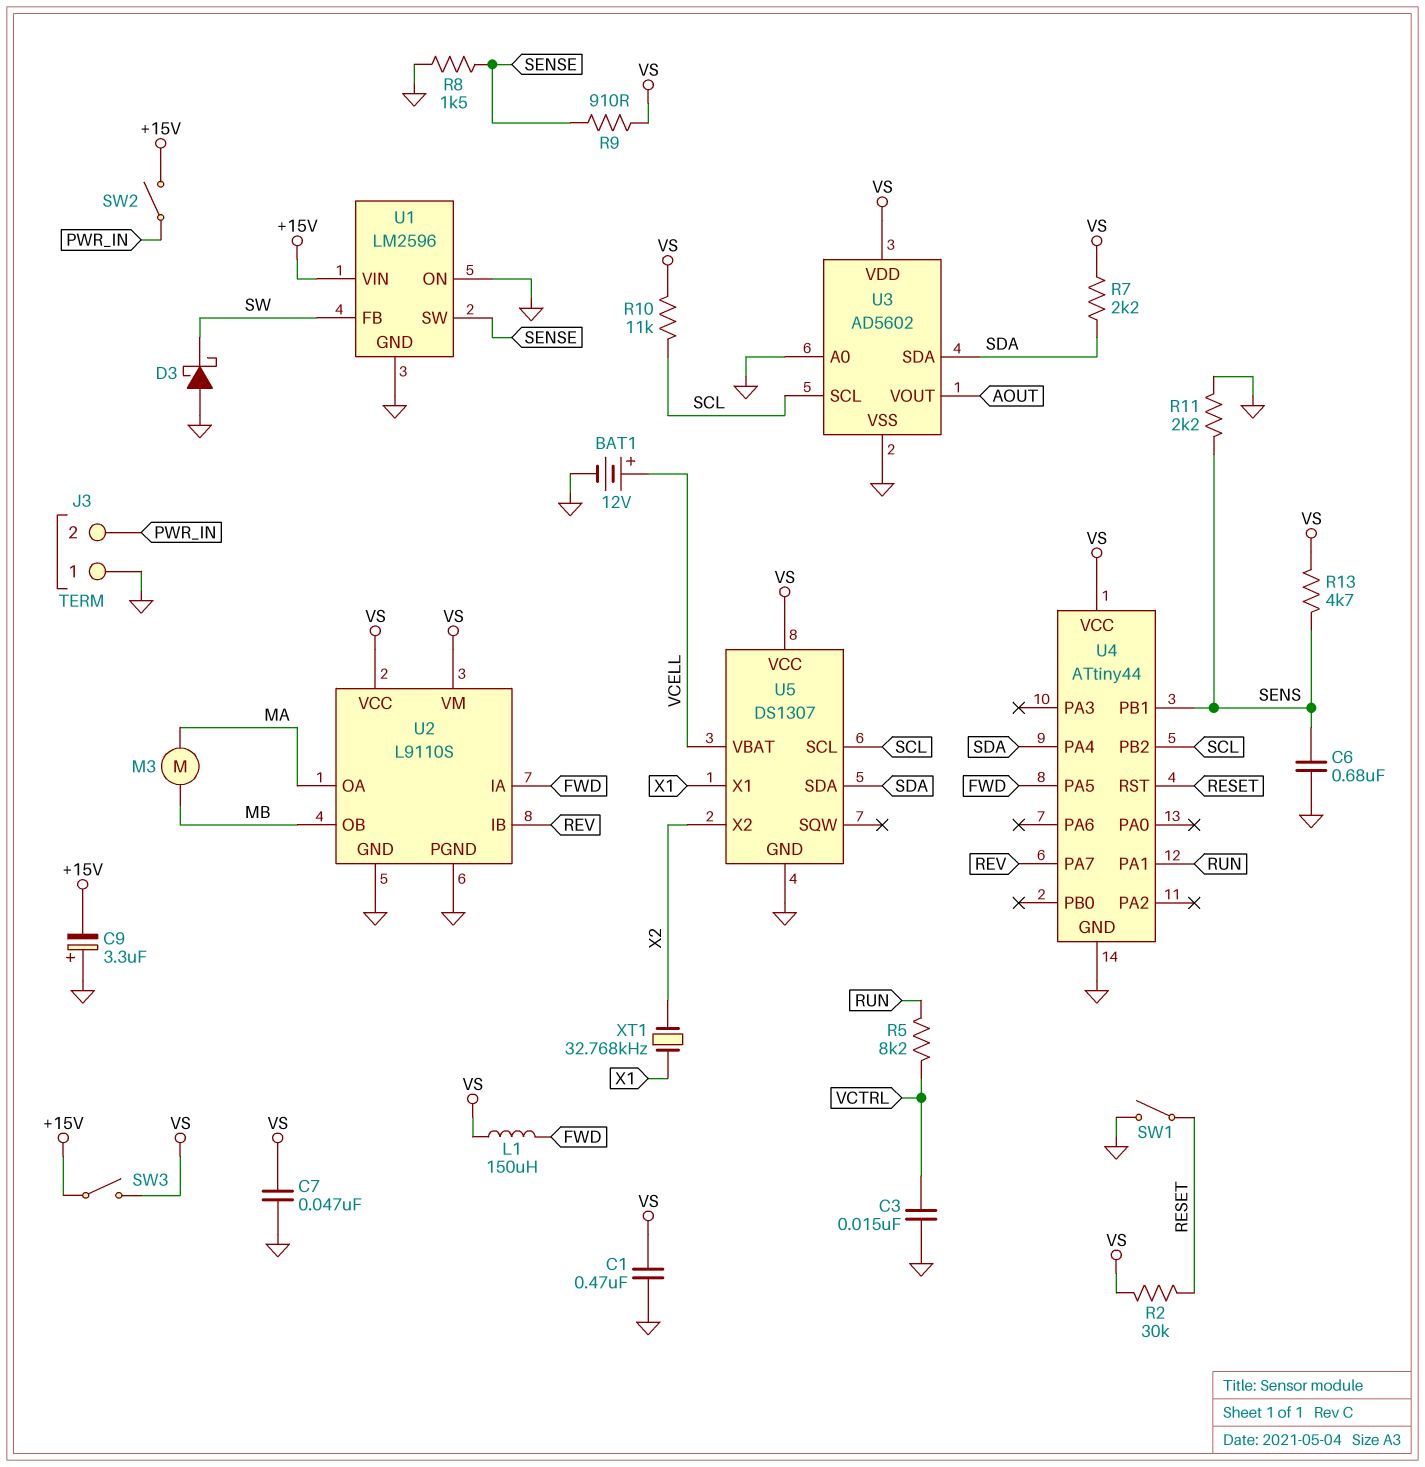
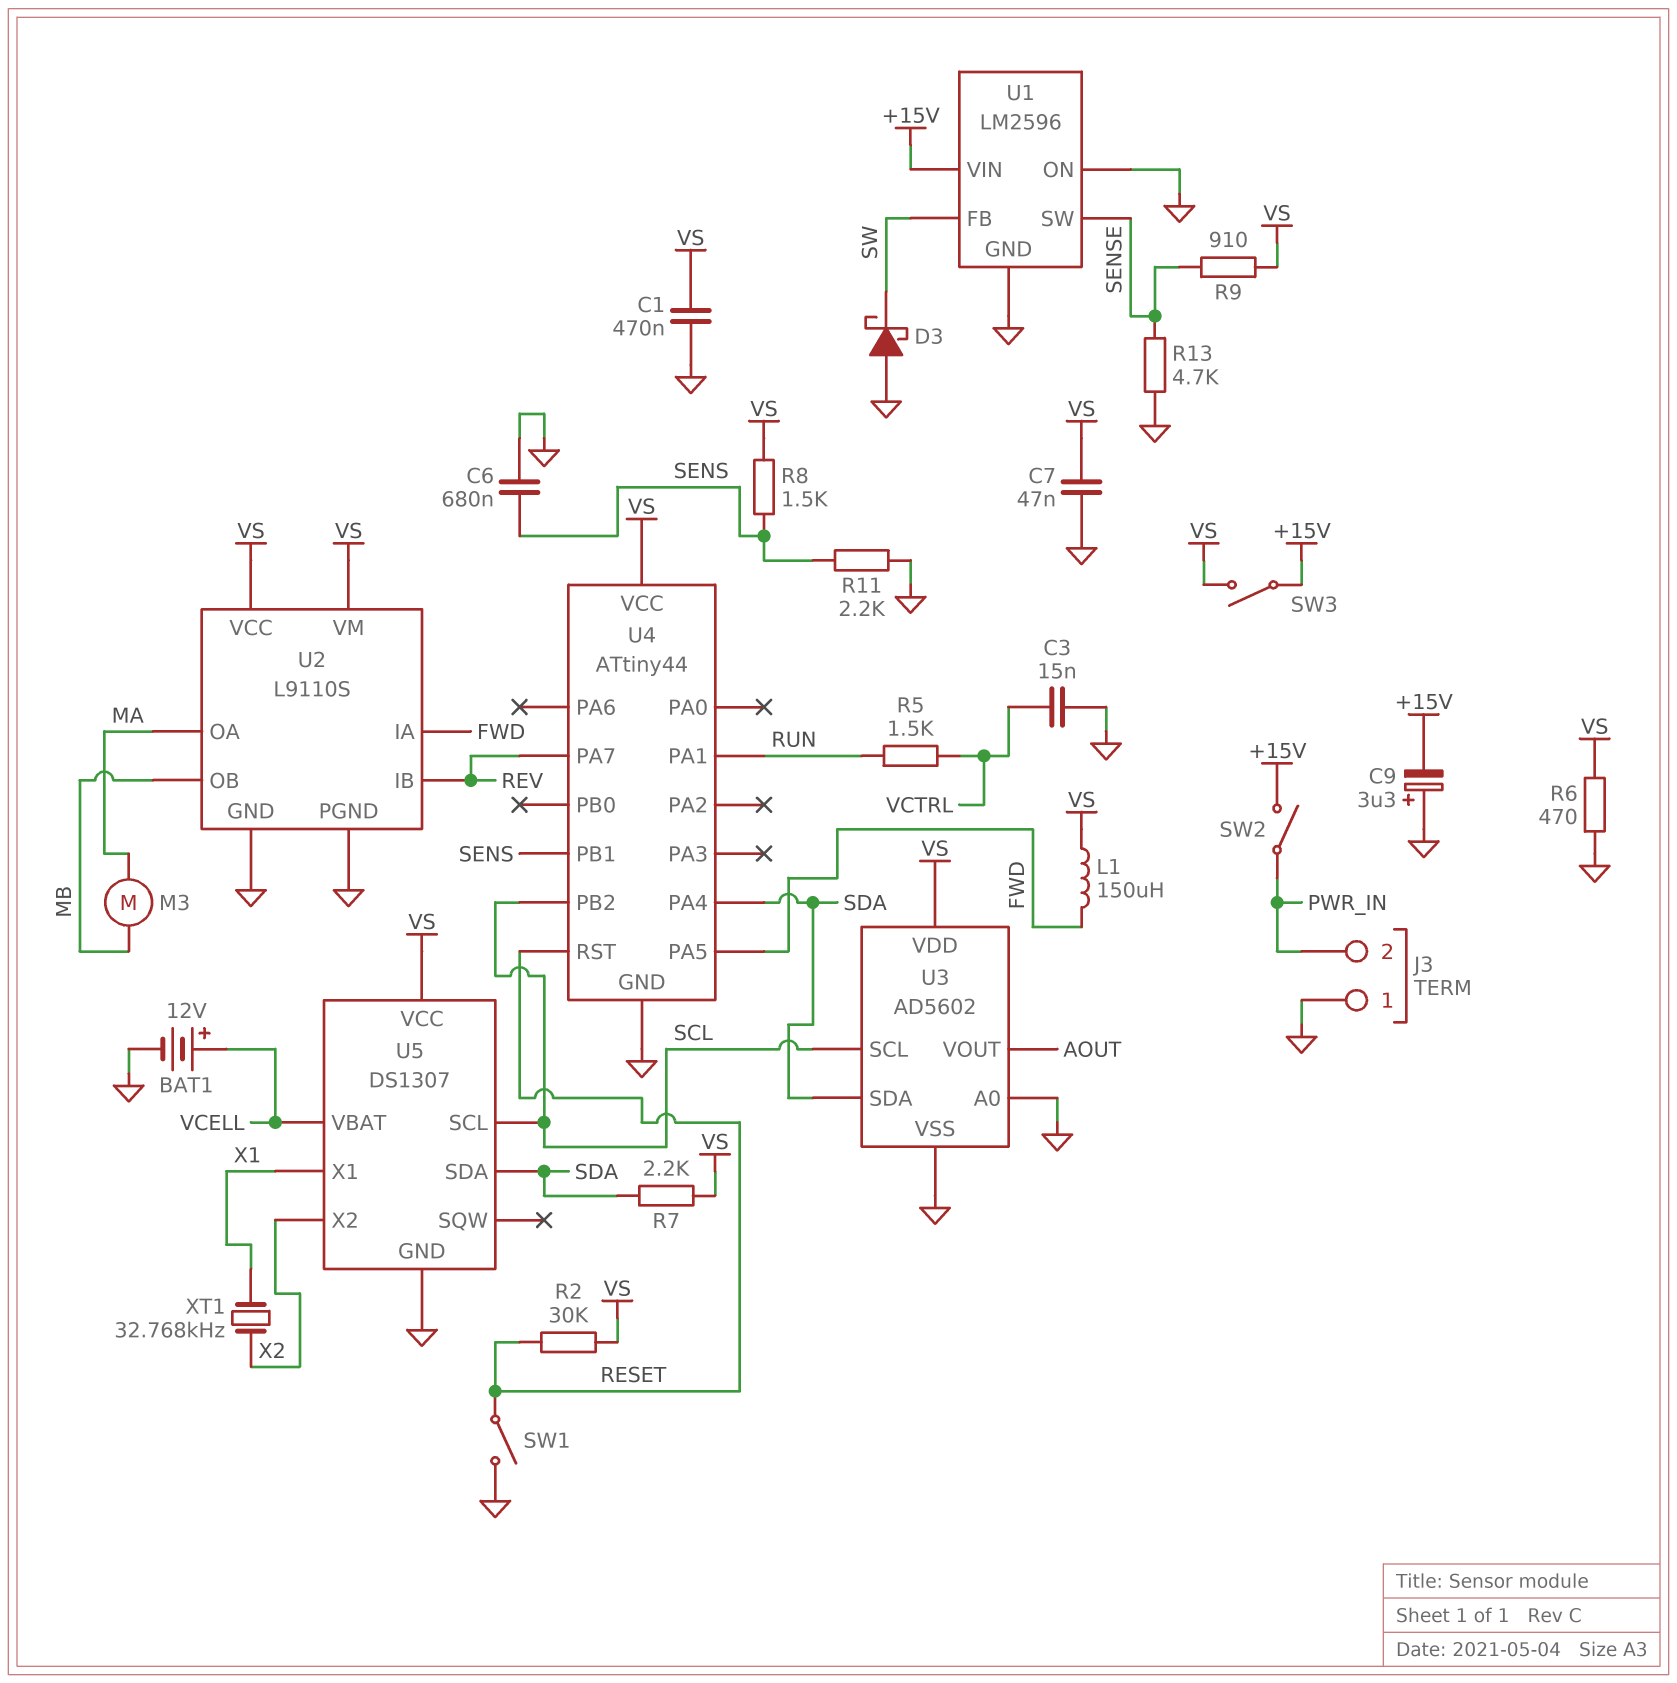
R5: 8.2k (RUN, VCTRL) -> 1.5k (RUN, VCTRL)
R6: none -> 470 (GND, VS)
R8: 1.5k (GND, SENSE) -> 1.5k (SENS, VS)
R10: 11k (SCL, VS) -> none
R13: 4.7k (SENS, VS) -> 4.7k (GND, SENSE)

